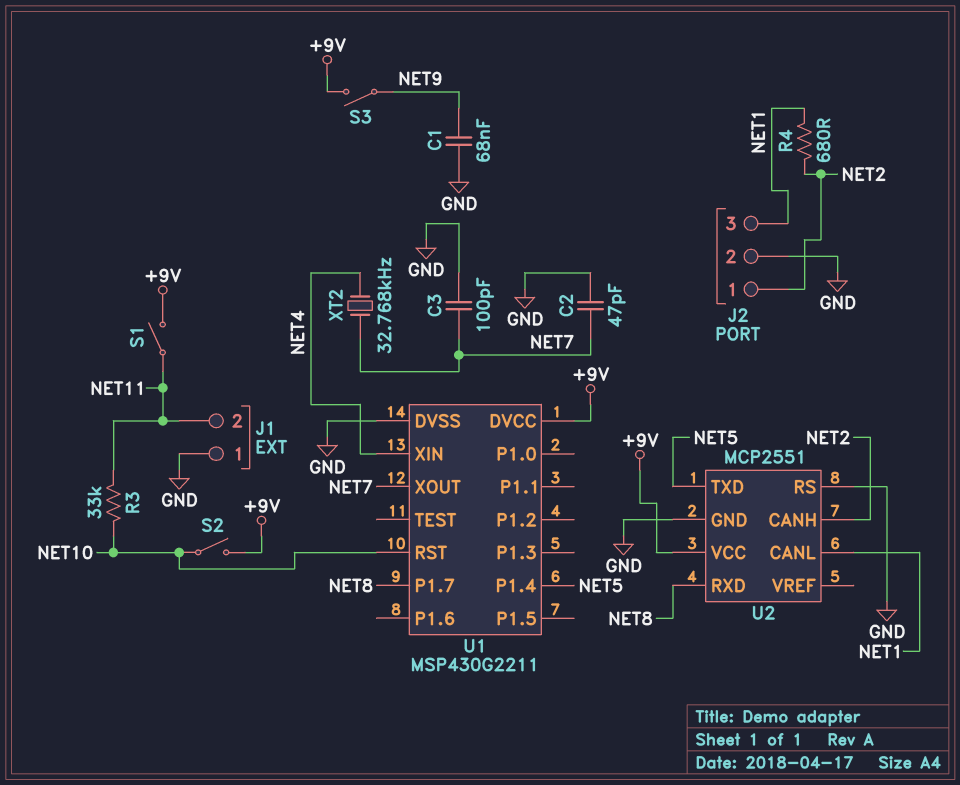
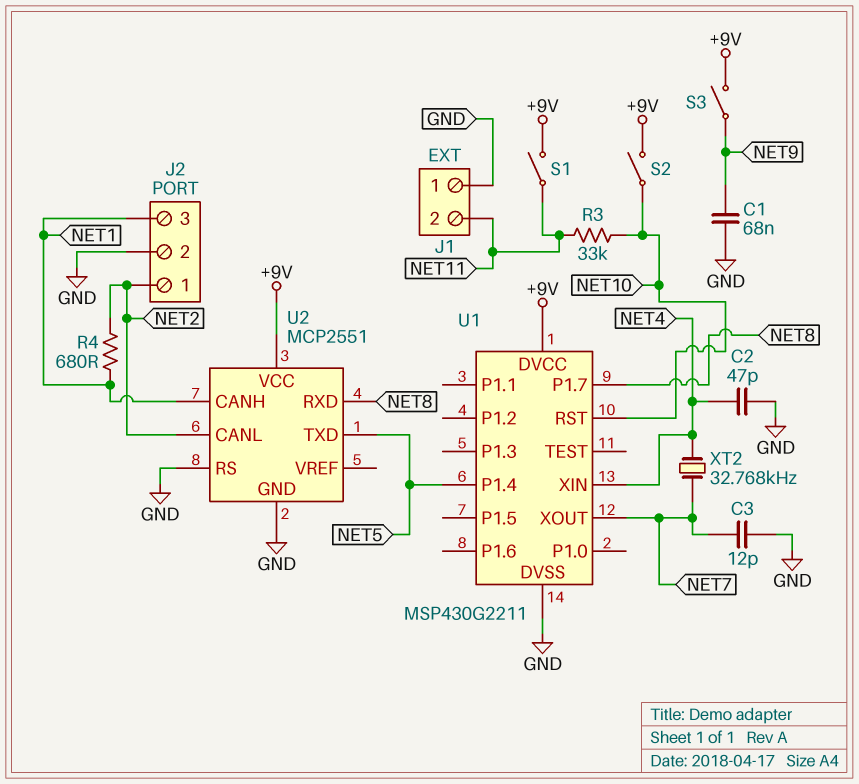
C2: 47pF (GND, NET7) -> 47pF (GND, NET4)
C3: 100pF (GND, NET7) -> 12pF (GND, NET7)
U2 pin CANH: NET2 -> NET1
U2 pin CANL: NET1 -> NET2

